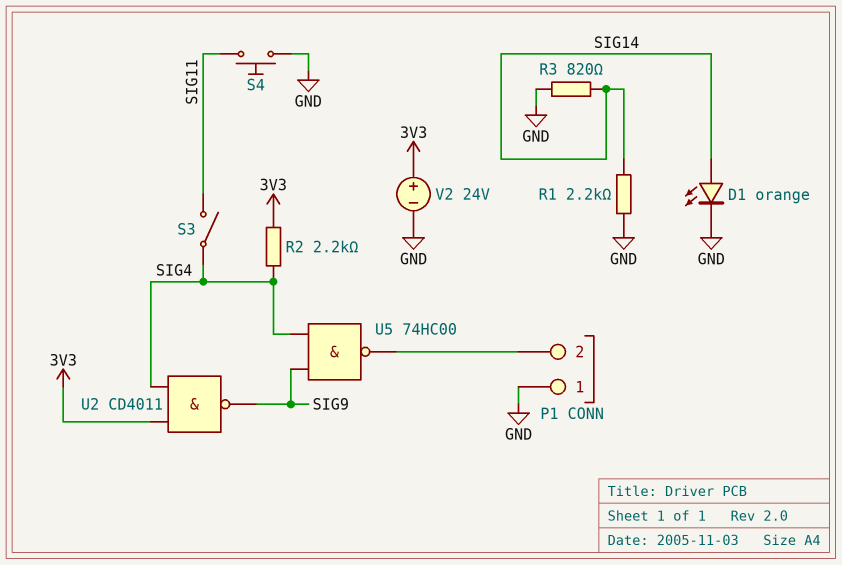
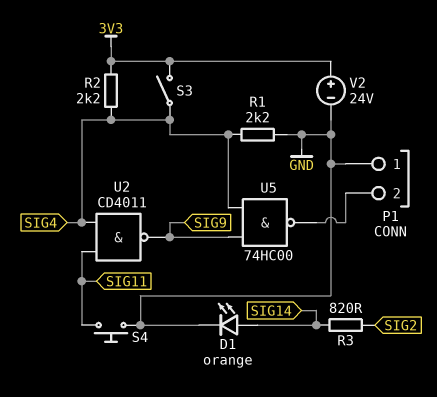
R1: 2.2k (GND, SIG14) -> 2.2k (GND, SIG4)
R3: 820 (GND, SIG14) -> 820 (SIG2, SIG14)
S3: switch (SIG4, SIG11) -> switch (3V3, SIG4)
U2: NAND CD4011 (in 3V3, in SIG4, out SIG9) -> NAND CD4011 (in SIG4, in SIG11, out SIG9)

